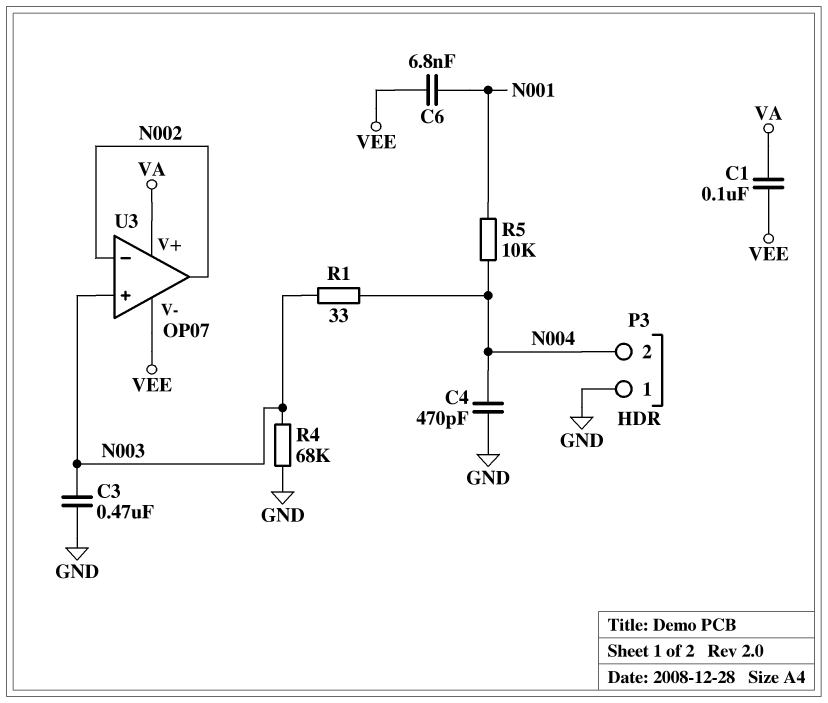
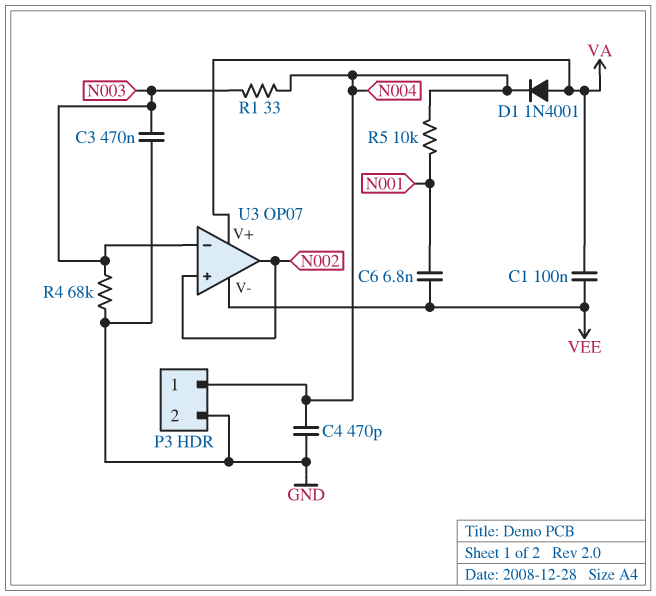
D1: none -> diode 1N4001 (A VA, K N004)
P3 pin 1: GND -> N004
P3 pin 2: N004 -> GND
U3 pin in+: N003 -> N002
U3 pin in-: N002 -> N003

